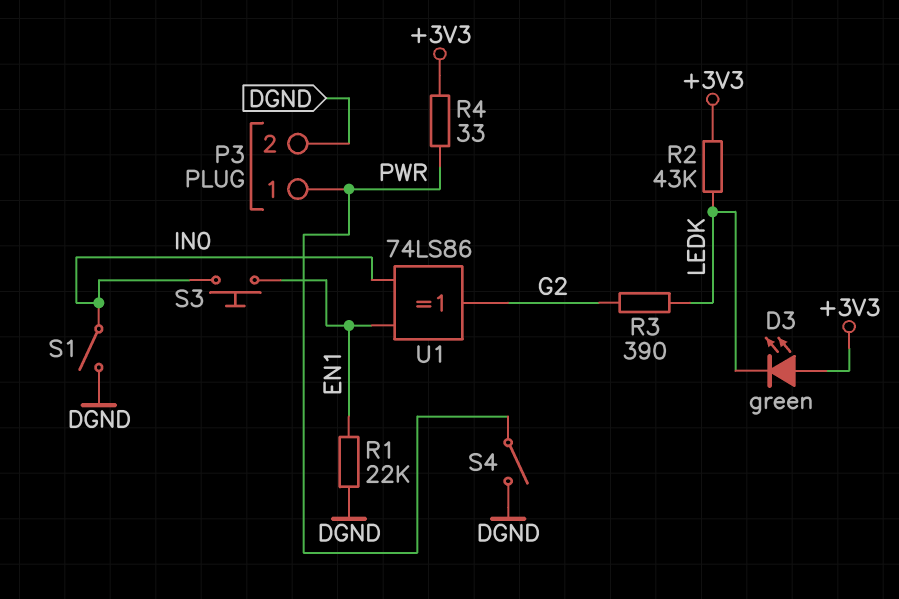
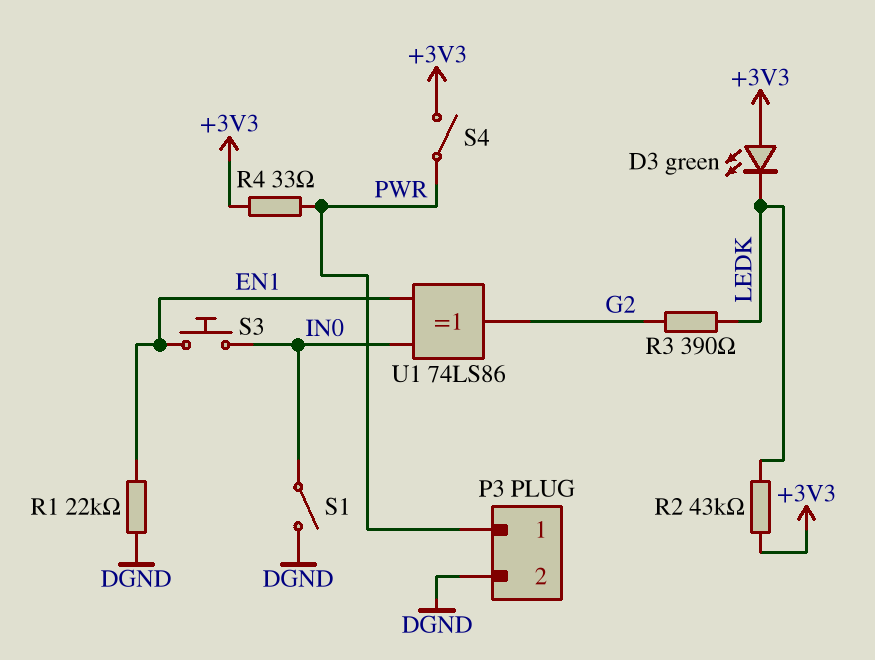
S4: switch (DGND, PWR) -> switch (+3V3, PWR)

